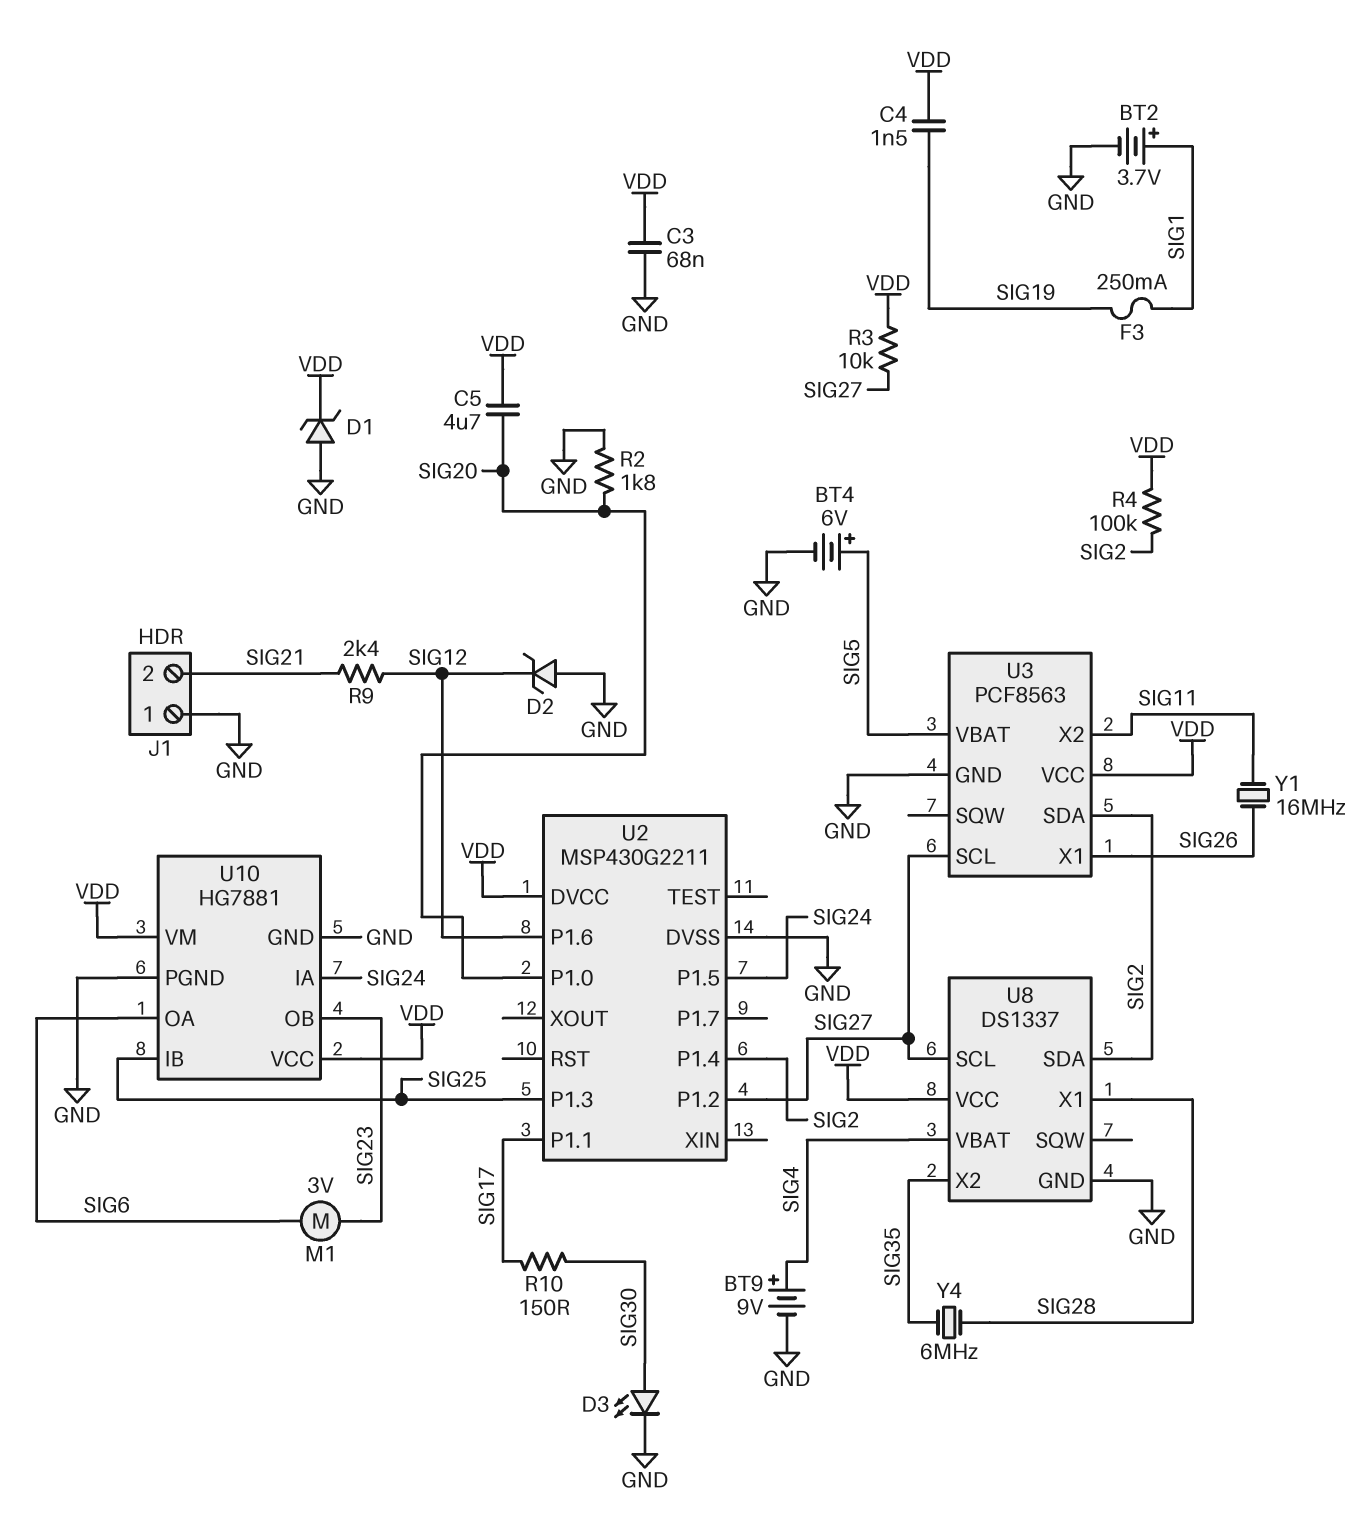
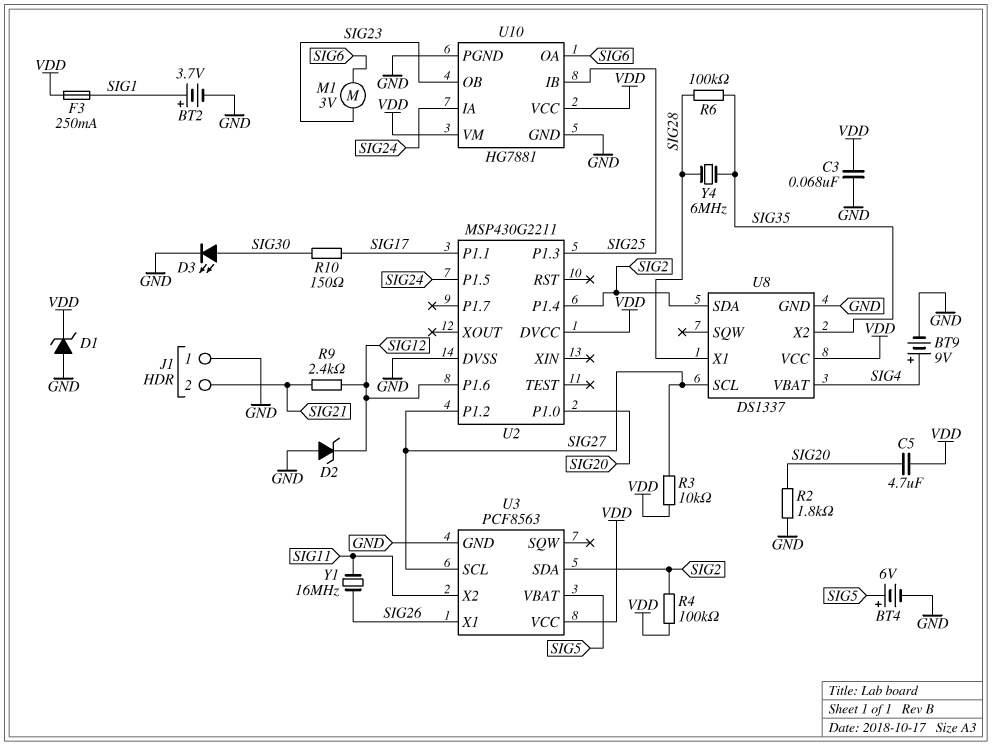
C4: 1.5nF (SIG19, VDD) -> none
F3: 250mA (SIG1, SIG19) -> 250mA (SIG1, VDD)
R6: none -> 100k (SIG28, SIG35)

